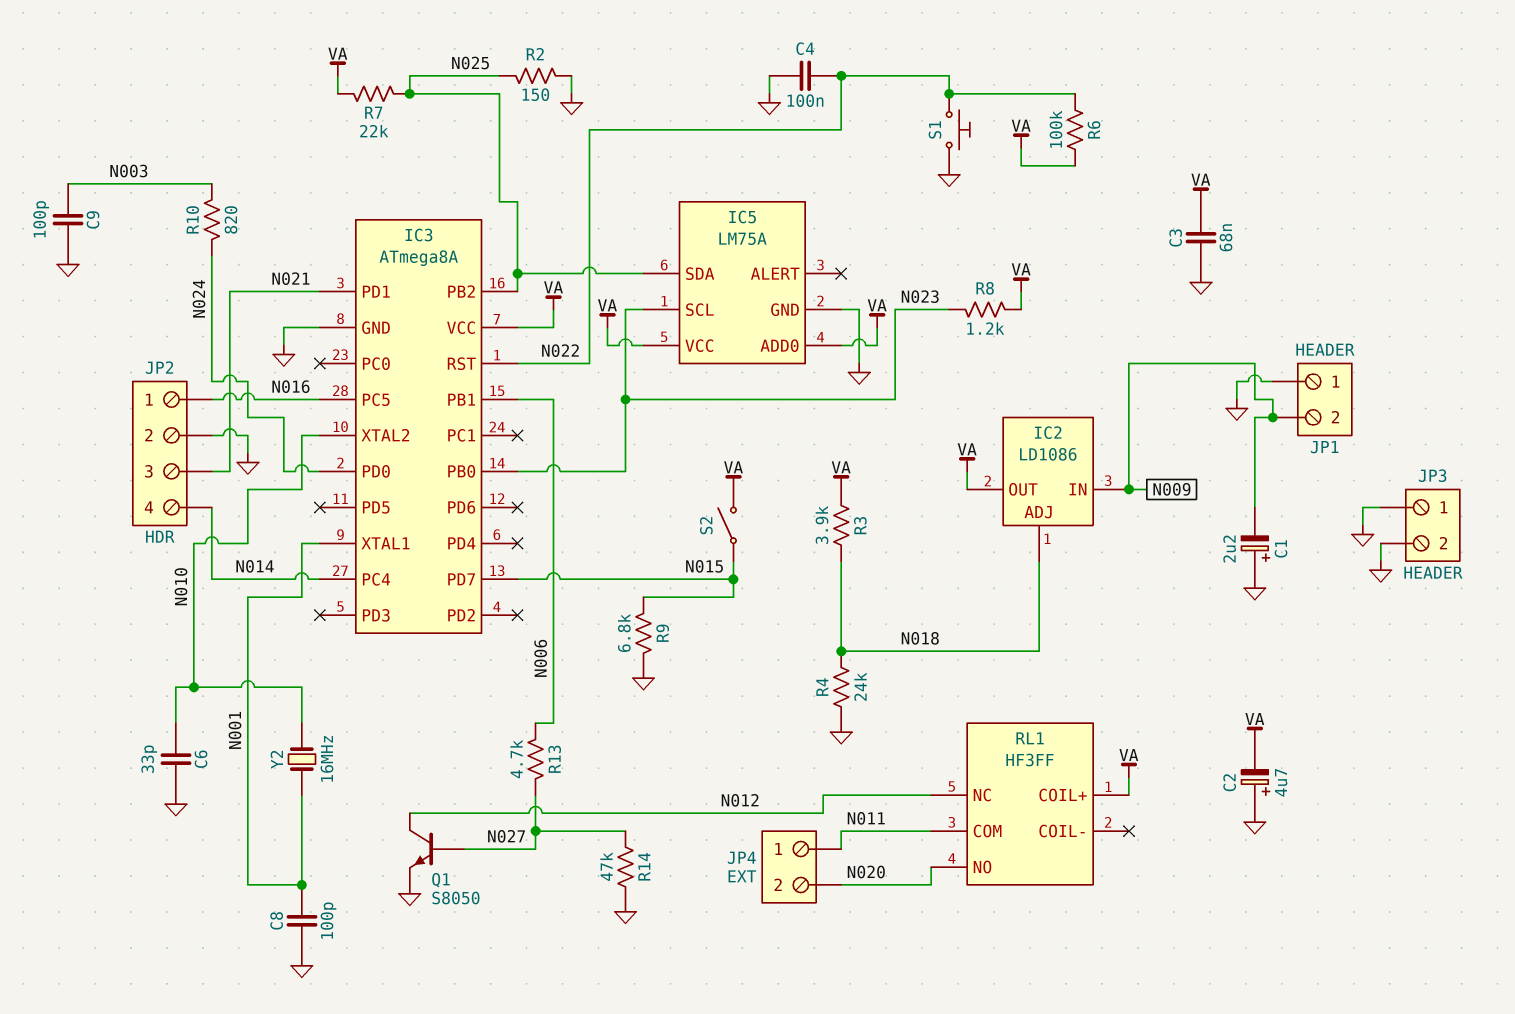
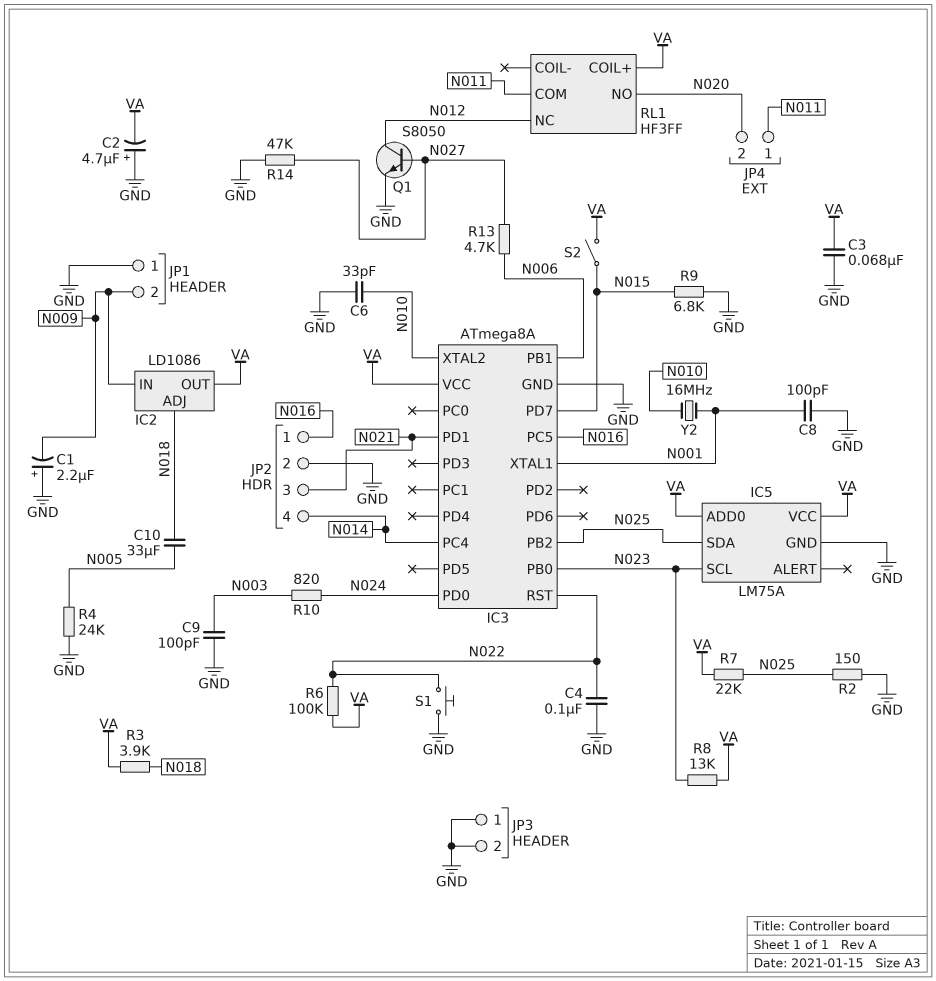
C10: none -> 33uF (N005, N018)
R4: 24k (GND, N018) -> 24k (GND, N005)
R8: 1.2k (N023, VA) -> 13k (N023, VA)

